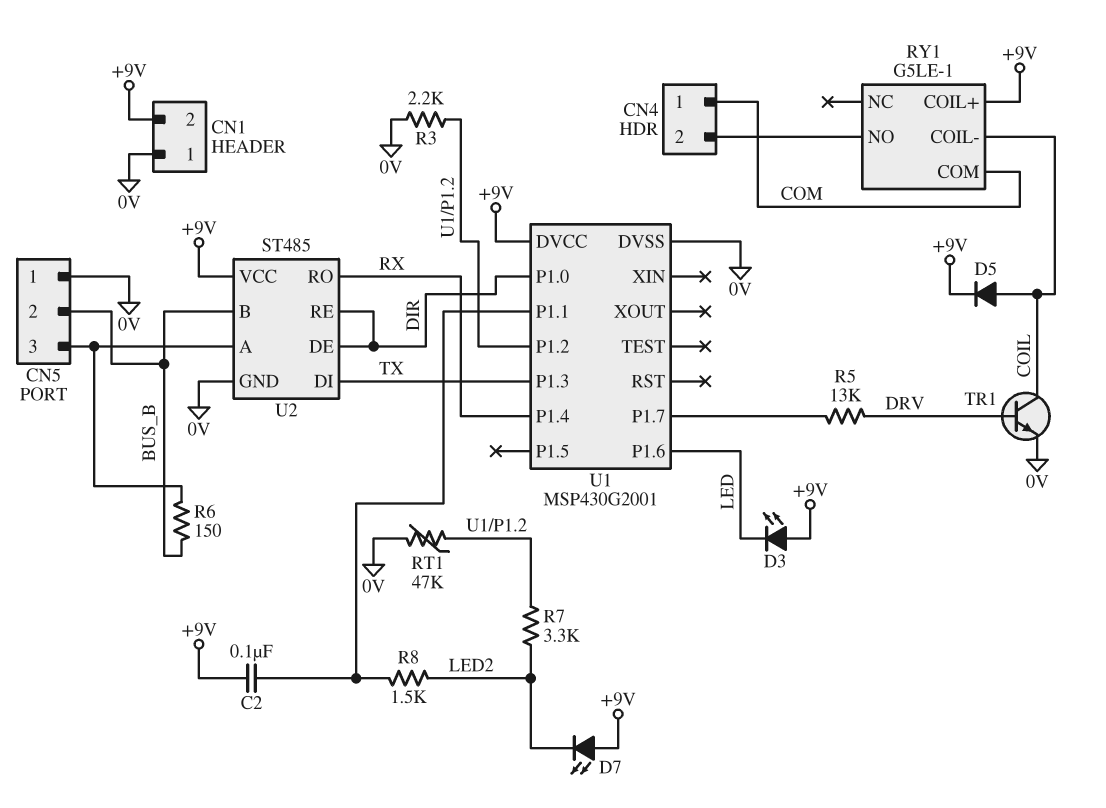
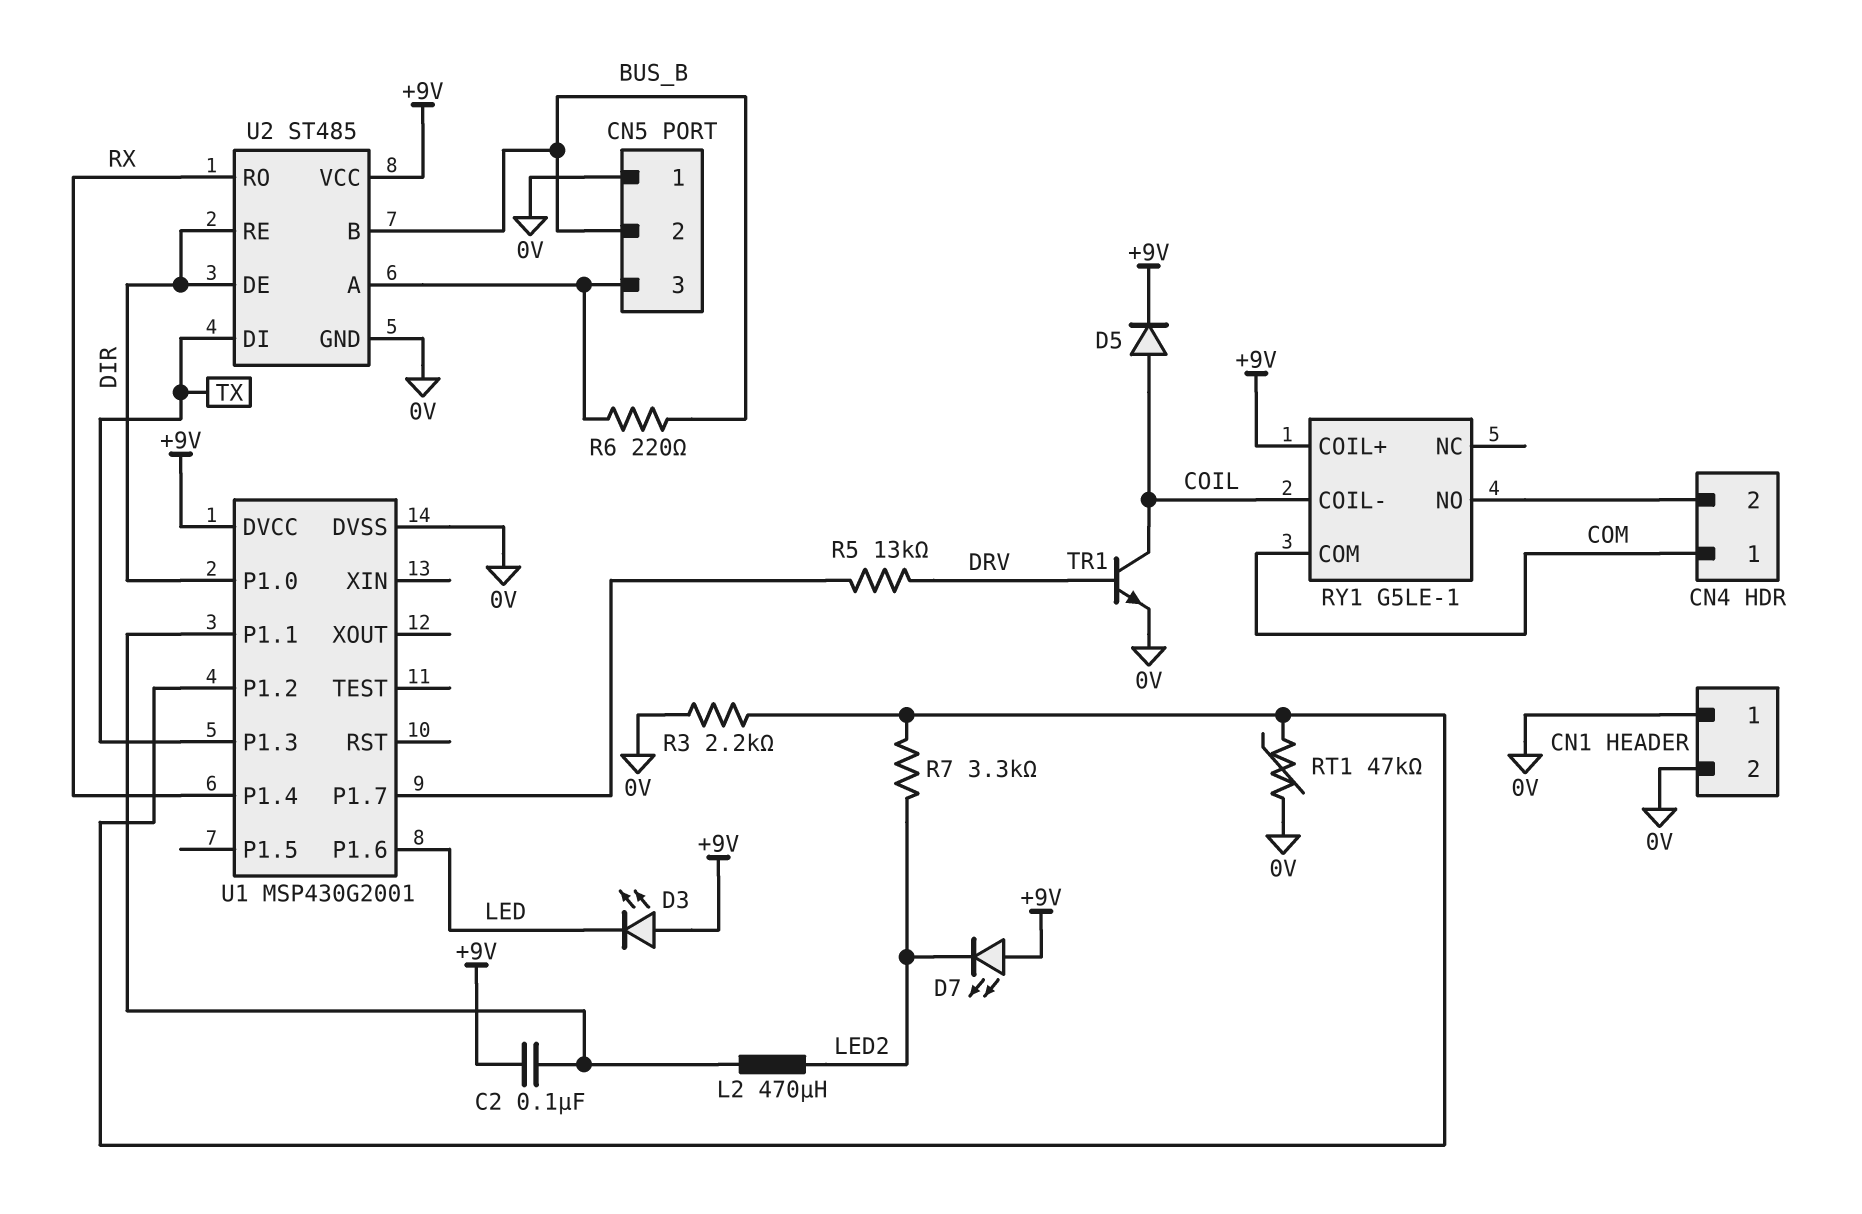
CN1 pin 2: +9V -> 0V
L2: none -> 470uH (LED2, U1/P1.1)
R6: 150 (BUS_B, CN5/3) -> 220 (BUS_B, CN5/3)
R8: 1.5k (LED2, U1/P1.1) -> none

